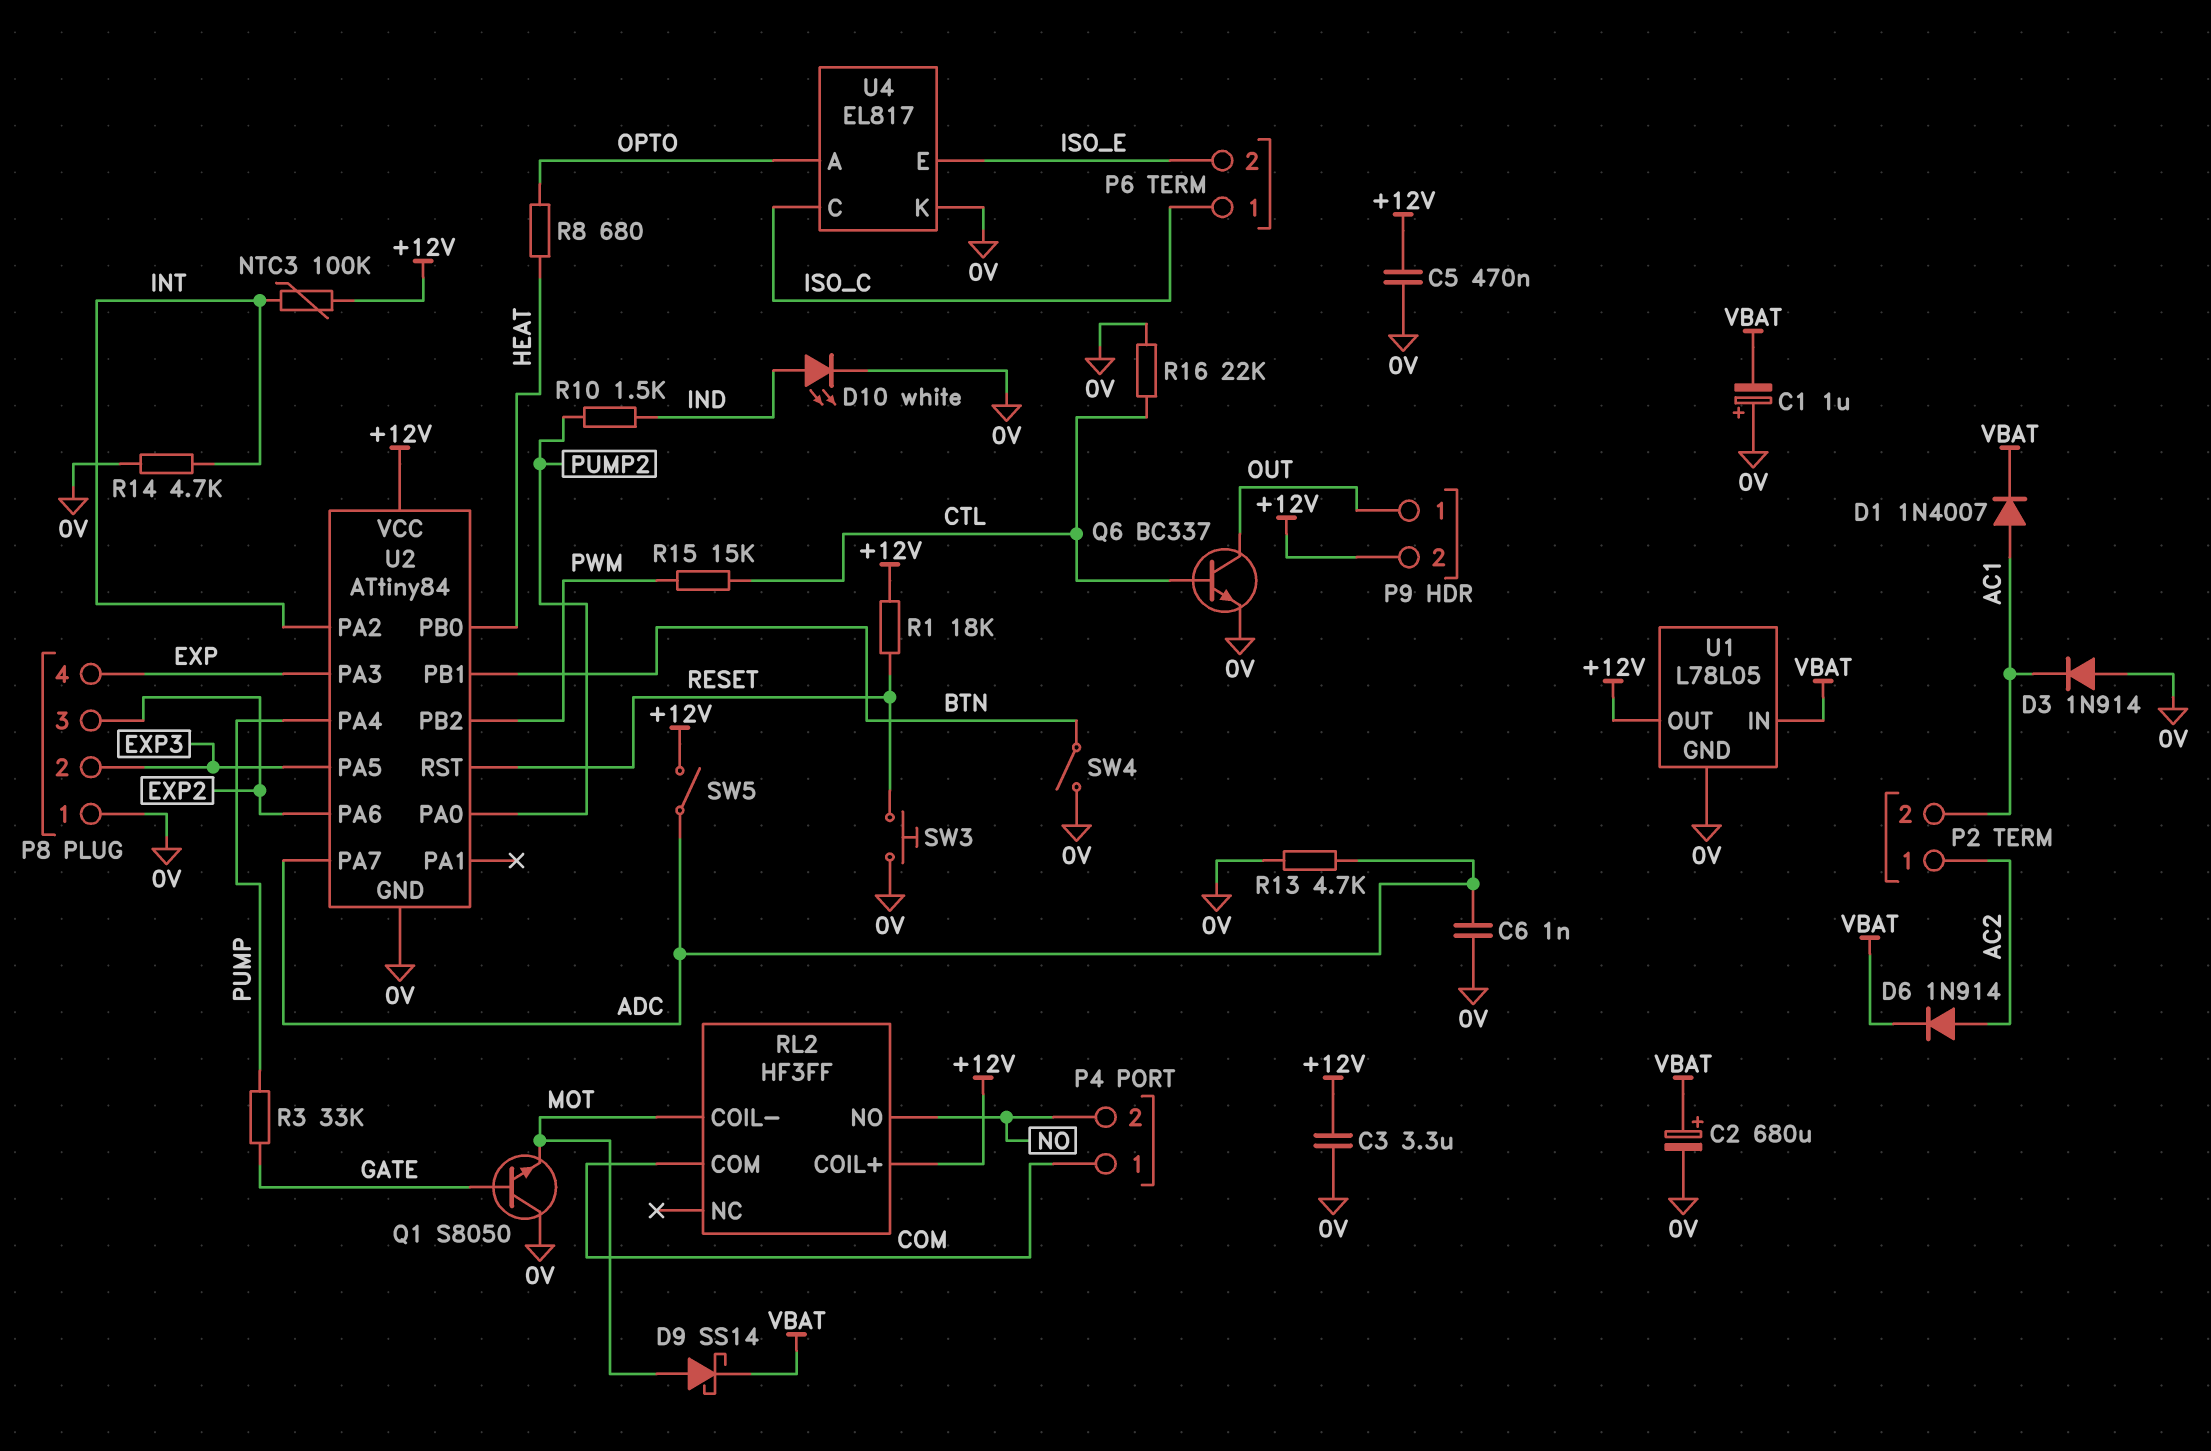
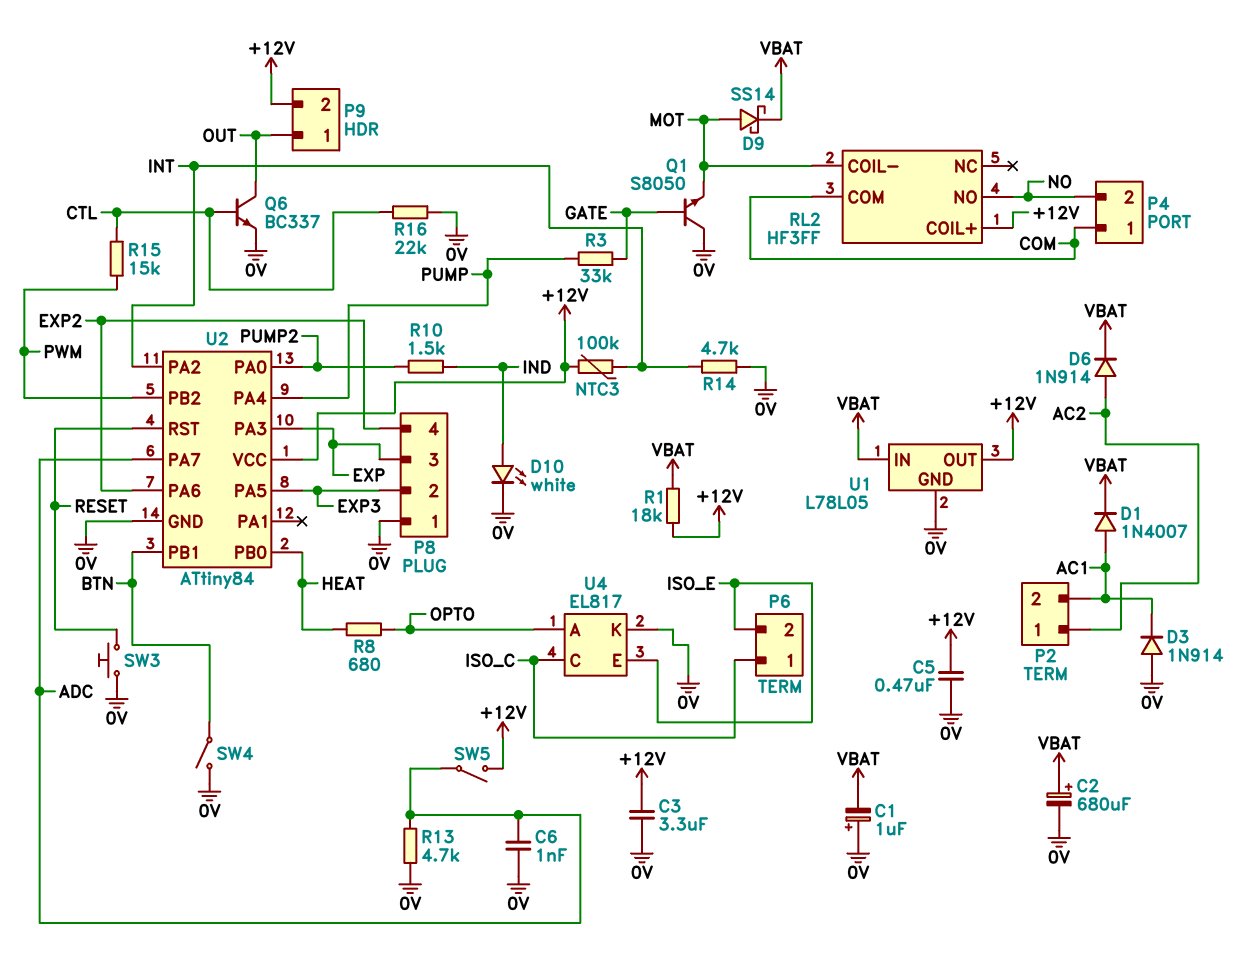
P8 pin 3: EXP2 -> EXP
P8 pin 4: EXP -> EXP2
R1: 18k (+12V, RESET) -> 18k (+12V, VBAT)

